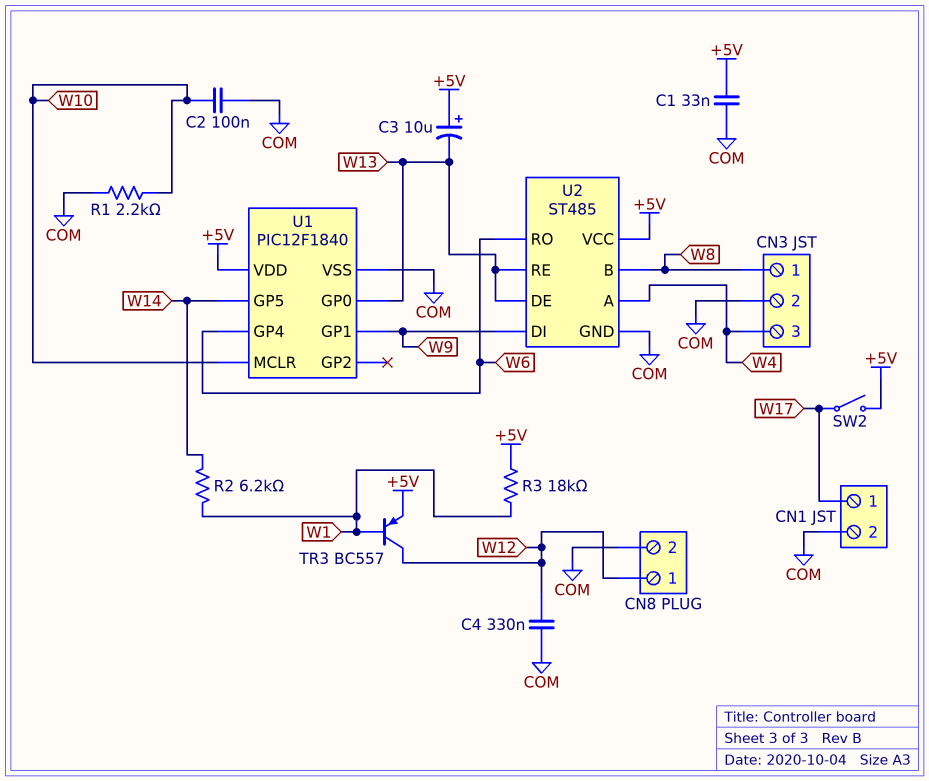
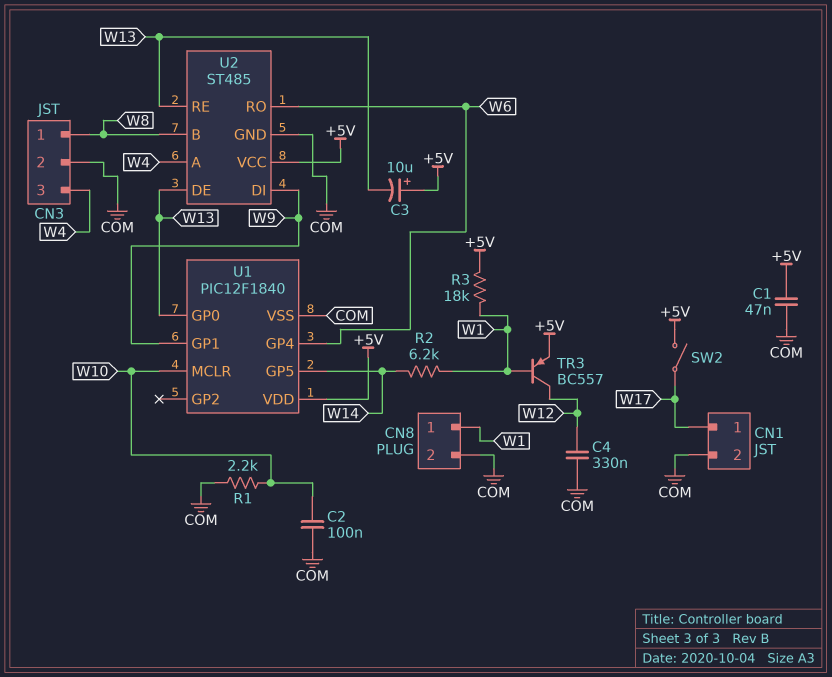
C1: 33nF (+5V, COM) -> 47nF (+5V, COM)
CN8 pin 1: W12 -> W1

